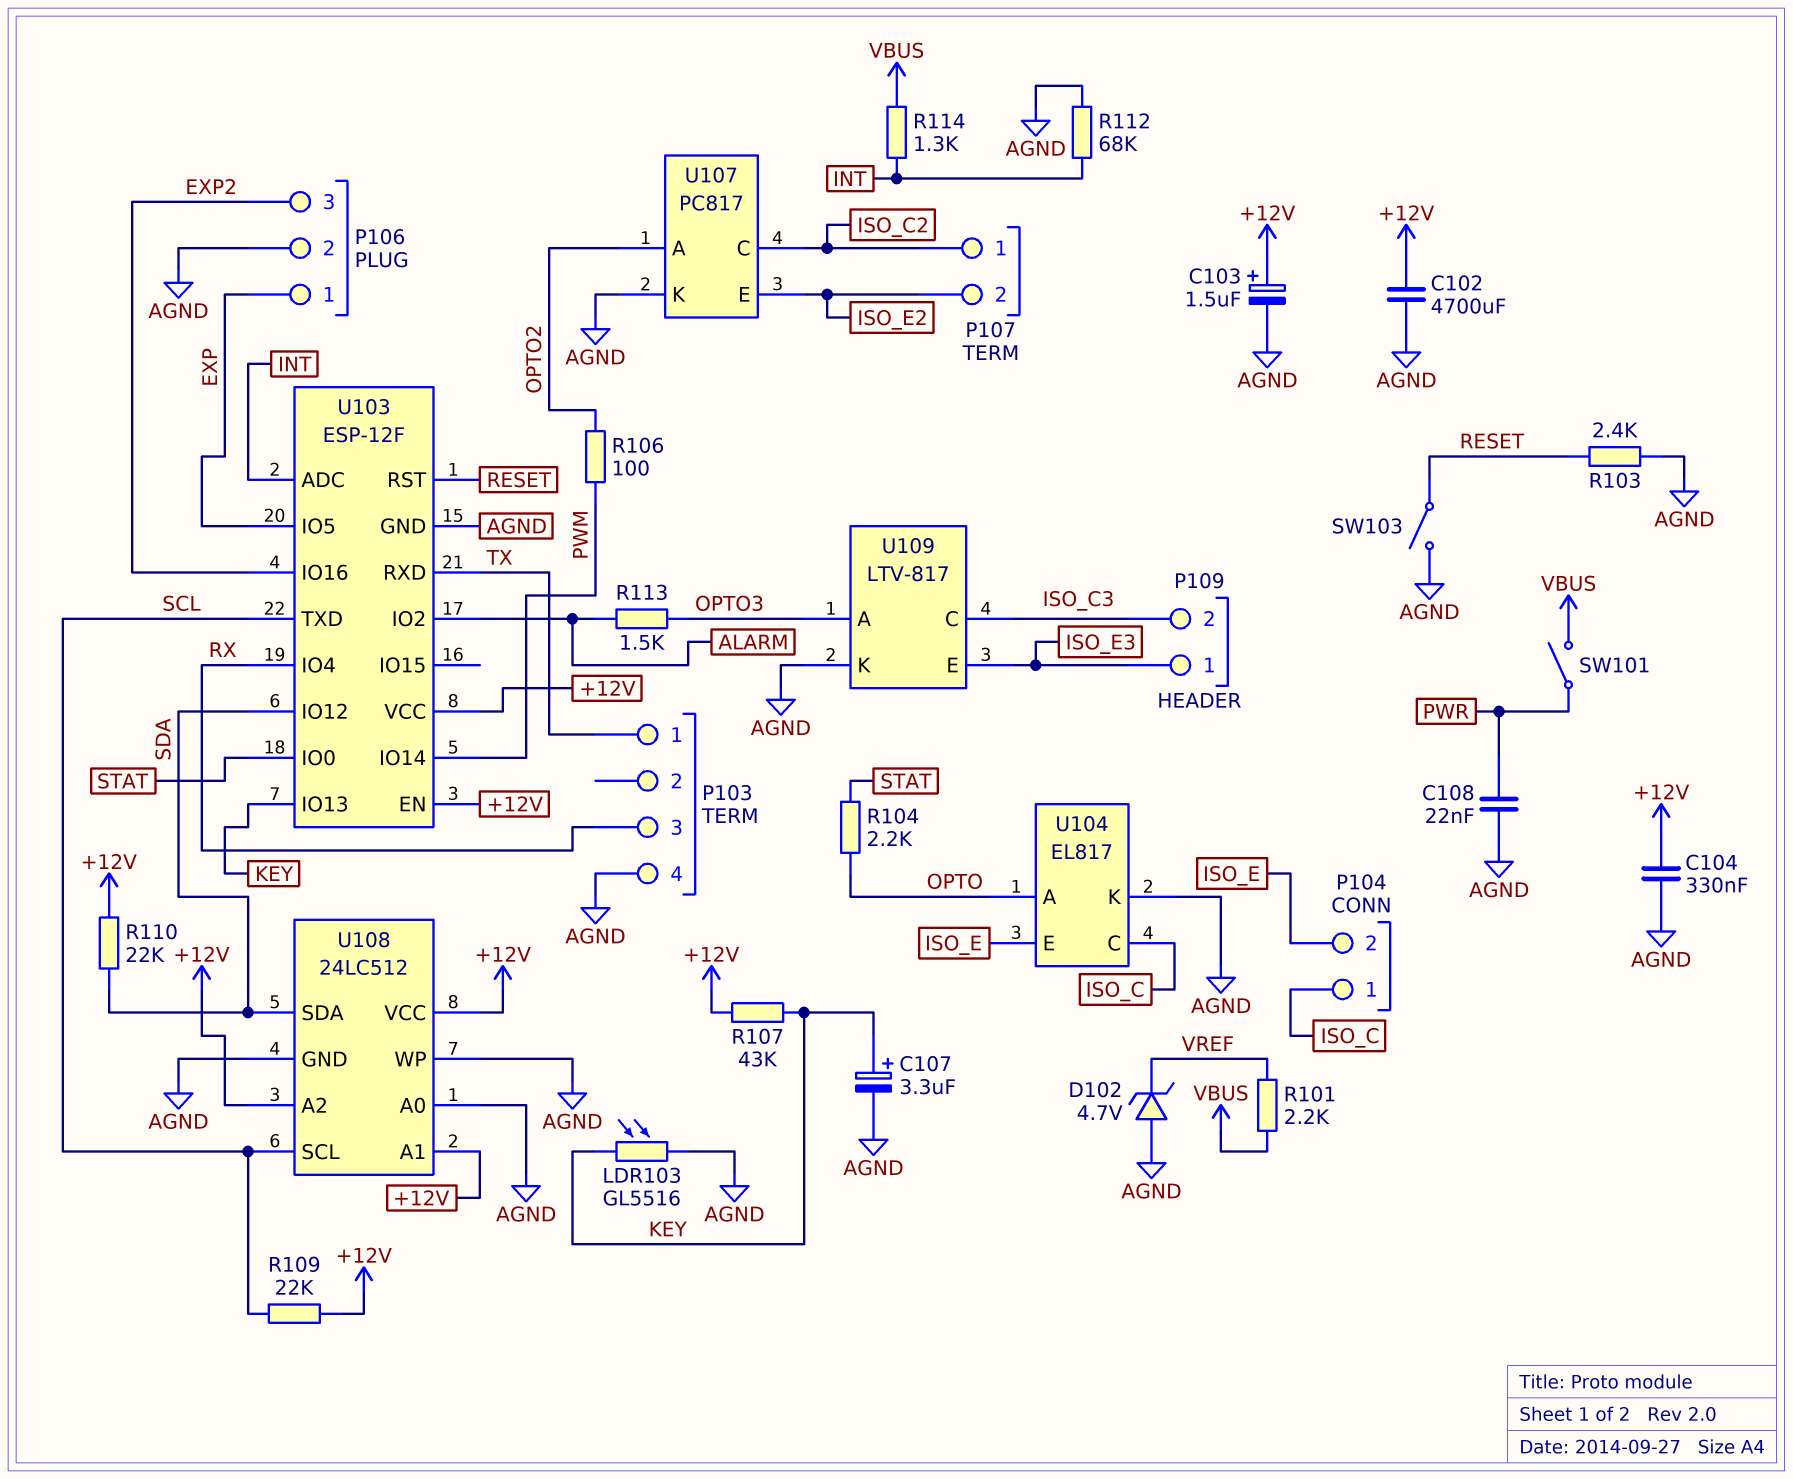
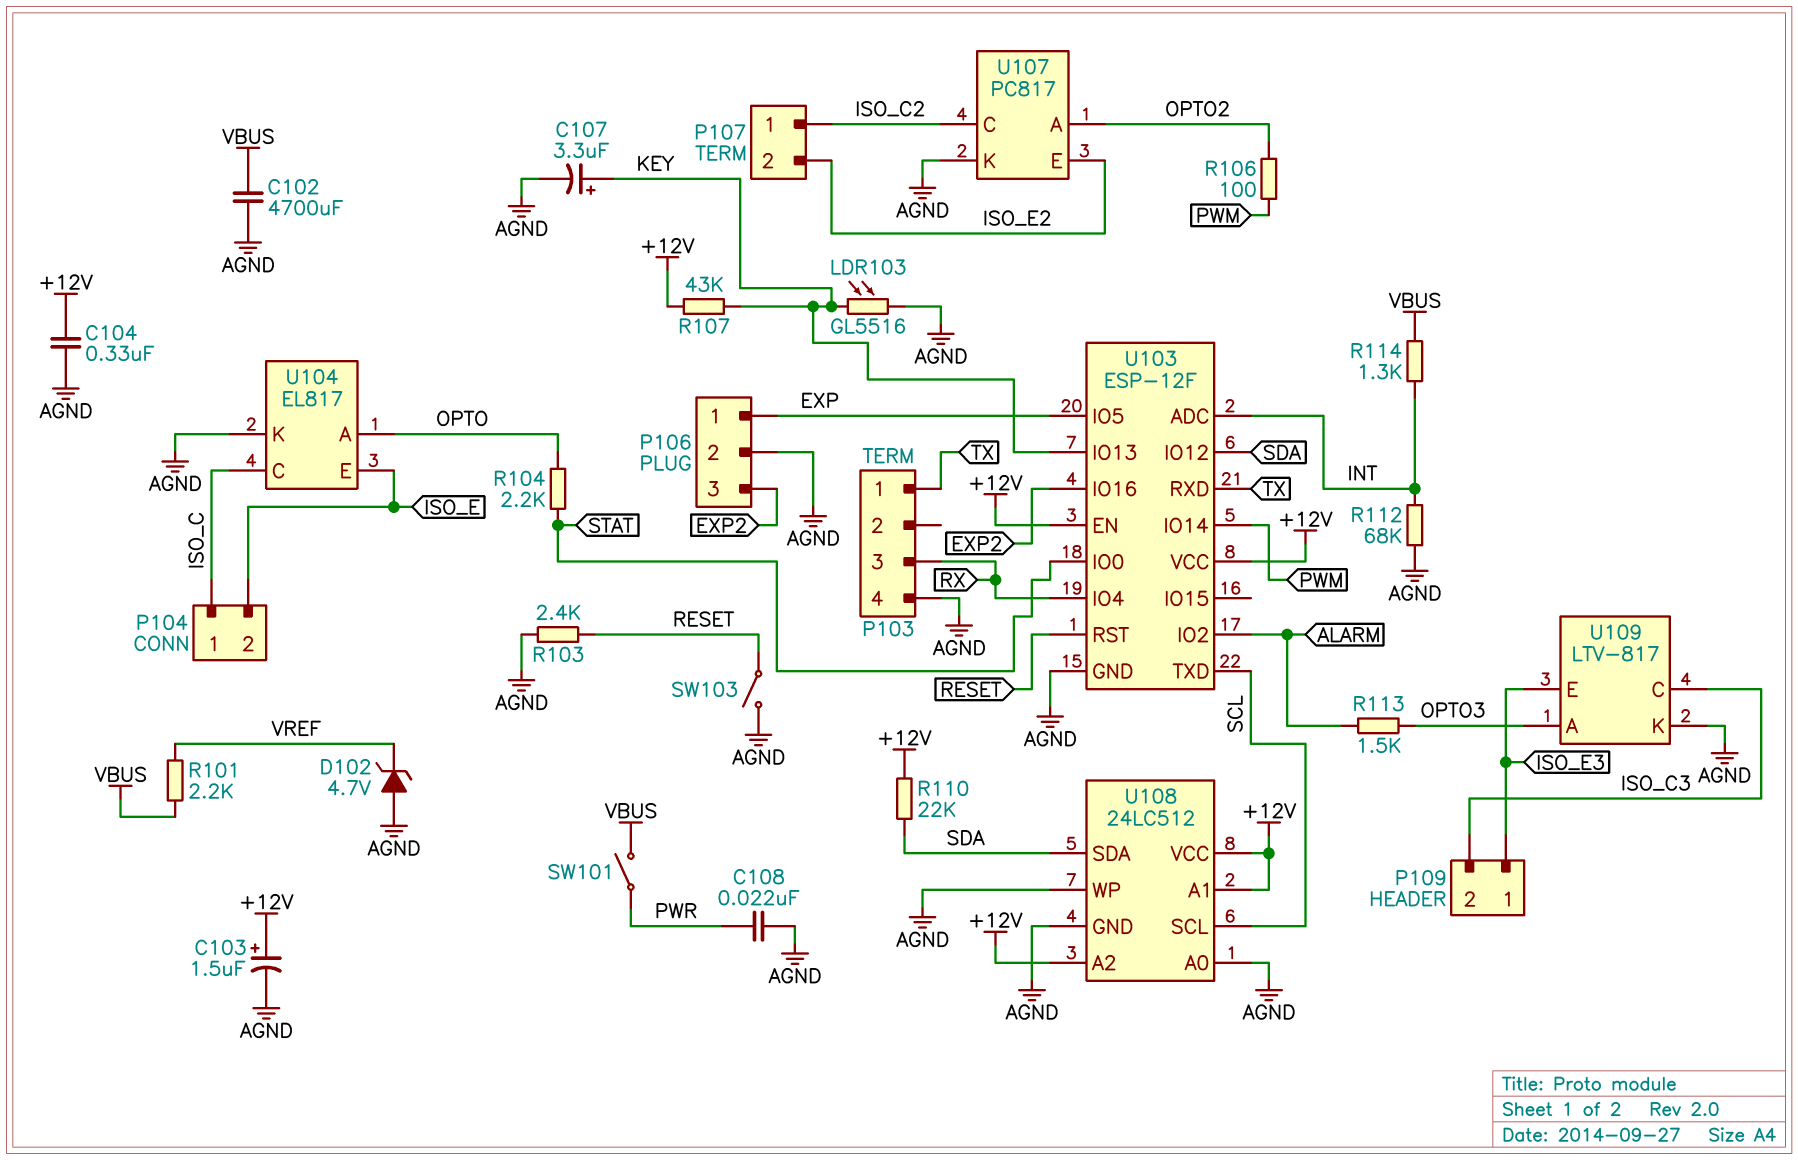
C102: 4700uF (+12V, AGND) -> 4700uF (AGND, VBUS)
R109: 22k (+12V, SCL) -> none

